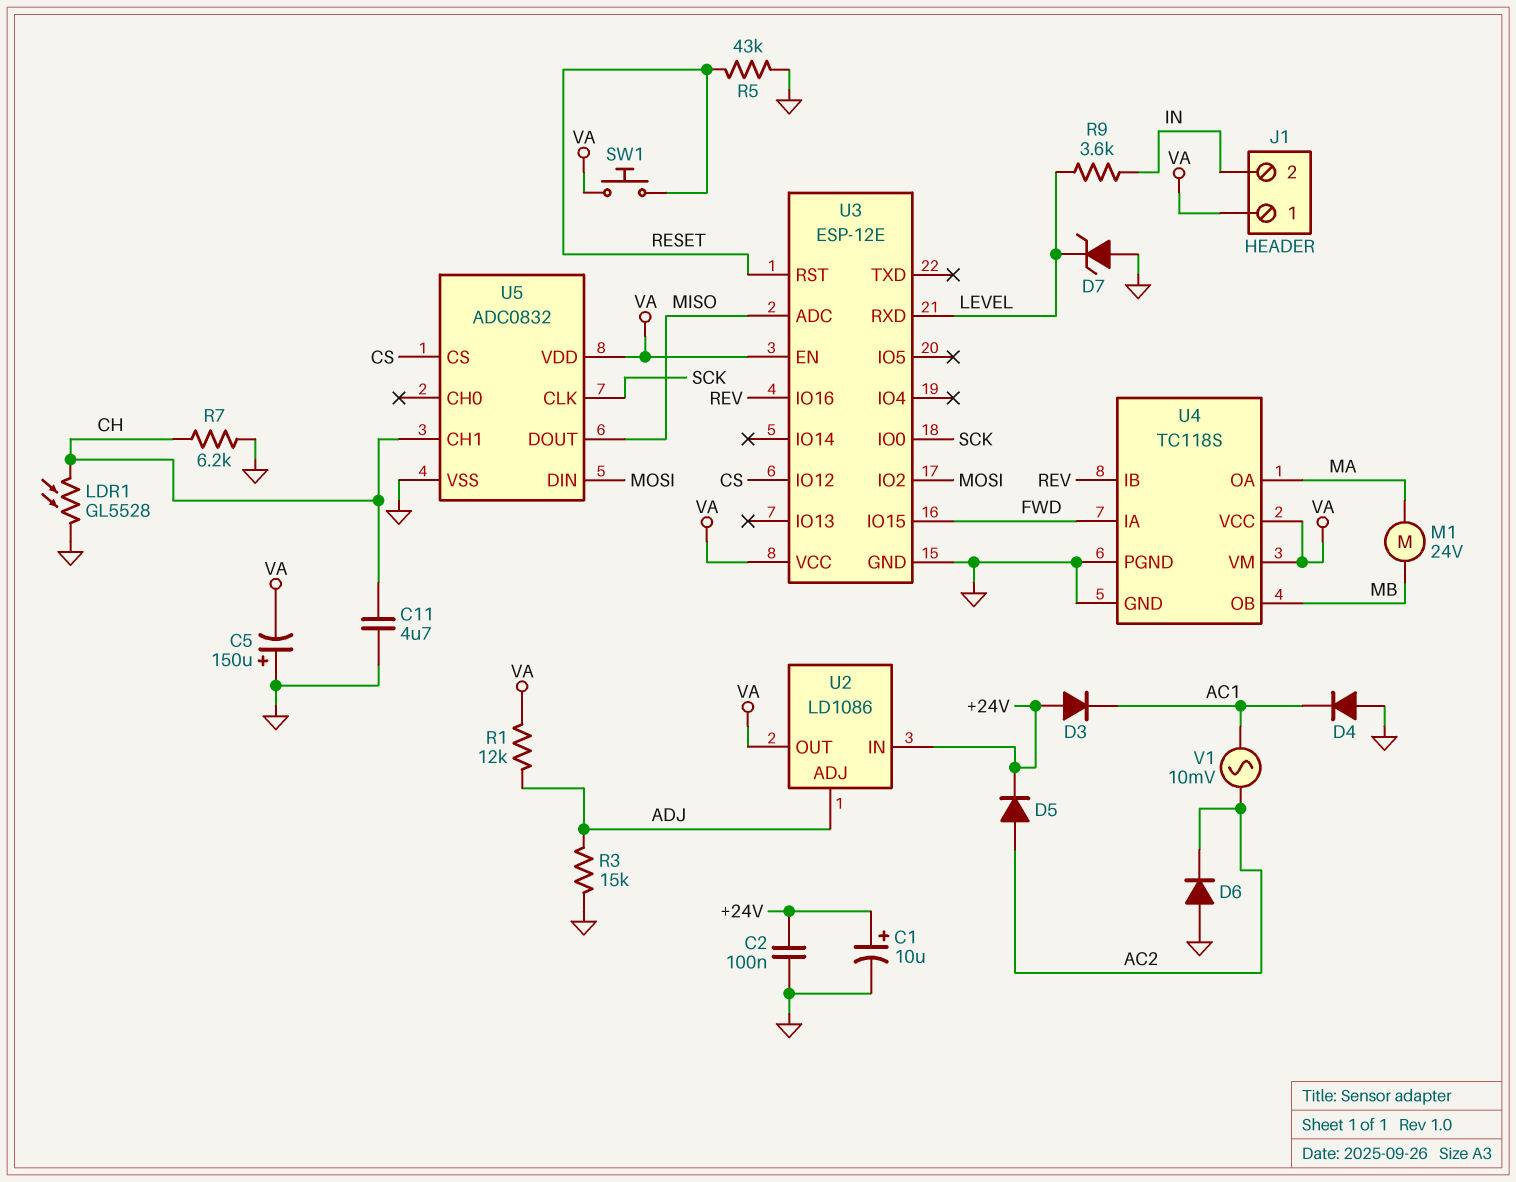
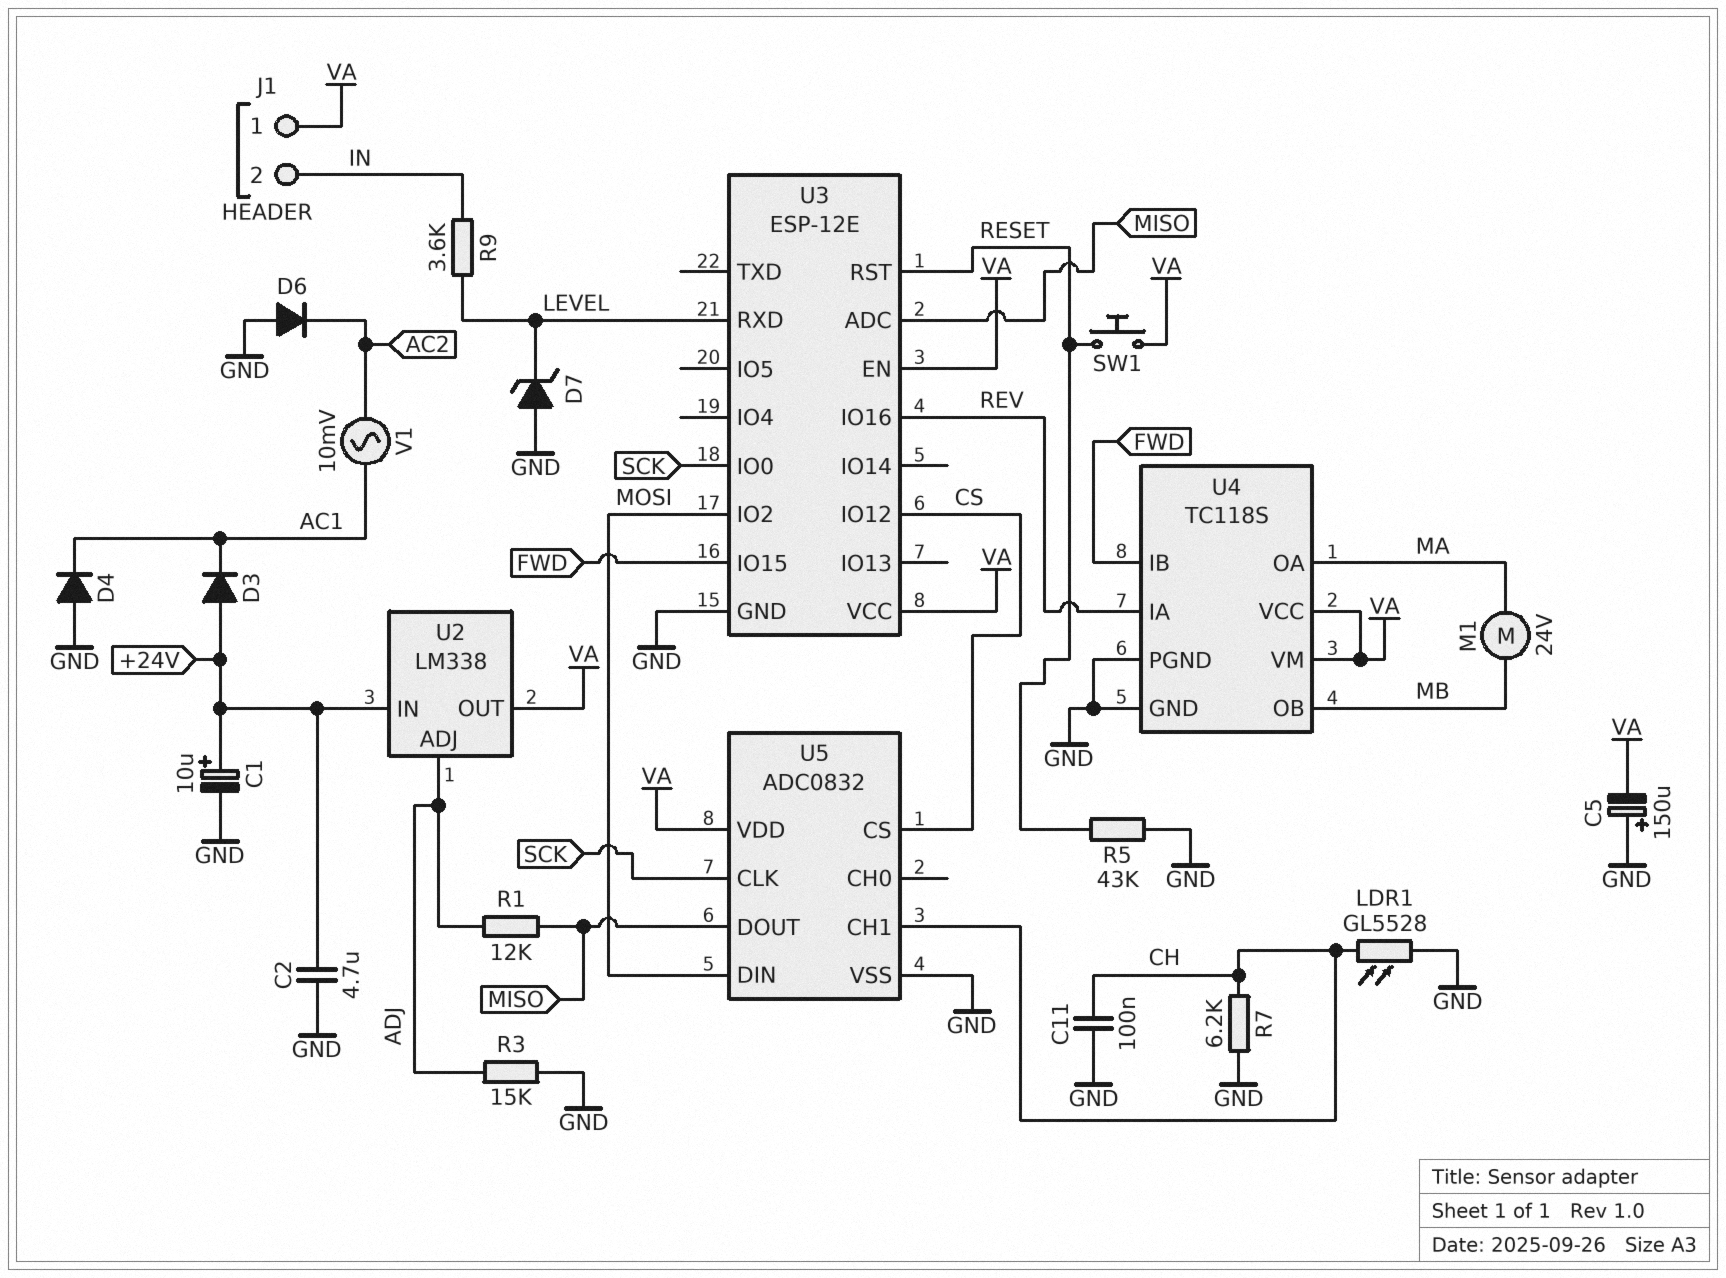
C2: 100nF (+24V, GND) -> 4.7uF (+24V, GND)
C11: 4.7uF (CH, GND) -> 100nF (CH, GND)
D5: diode (A AC2, K +24V) -> none
R1: 12k (ADJ, VA) -> 12k (ADJ, MISO)
U2: LD1086 -> LM338
U4 pin IA: FWD -> REV
U4 pin IB: REV -> FWD

